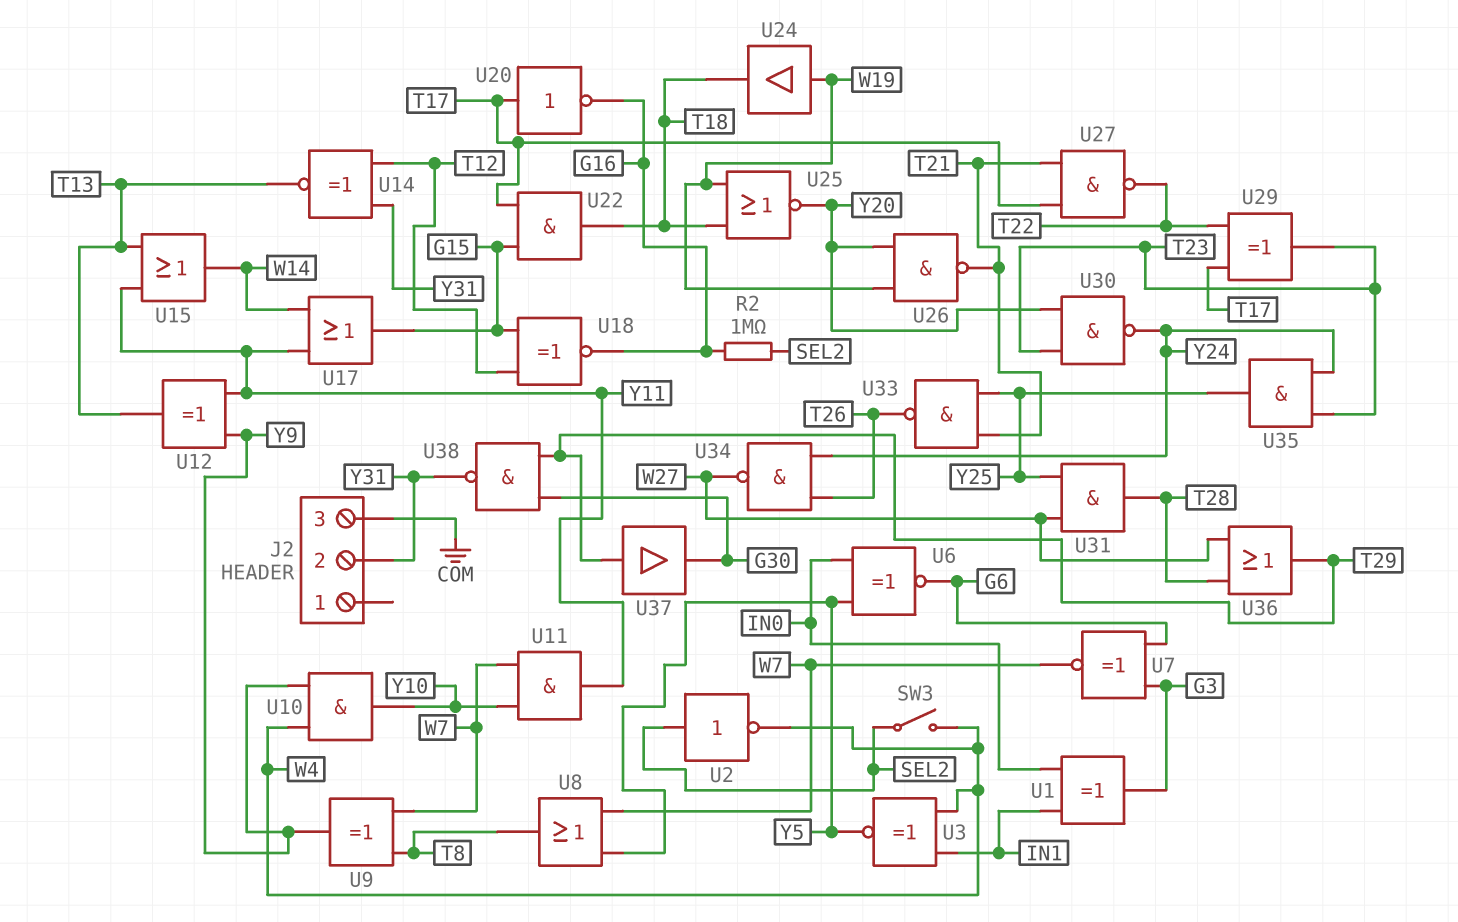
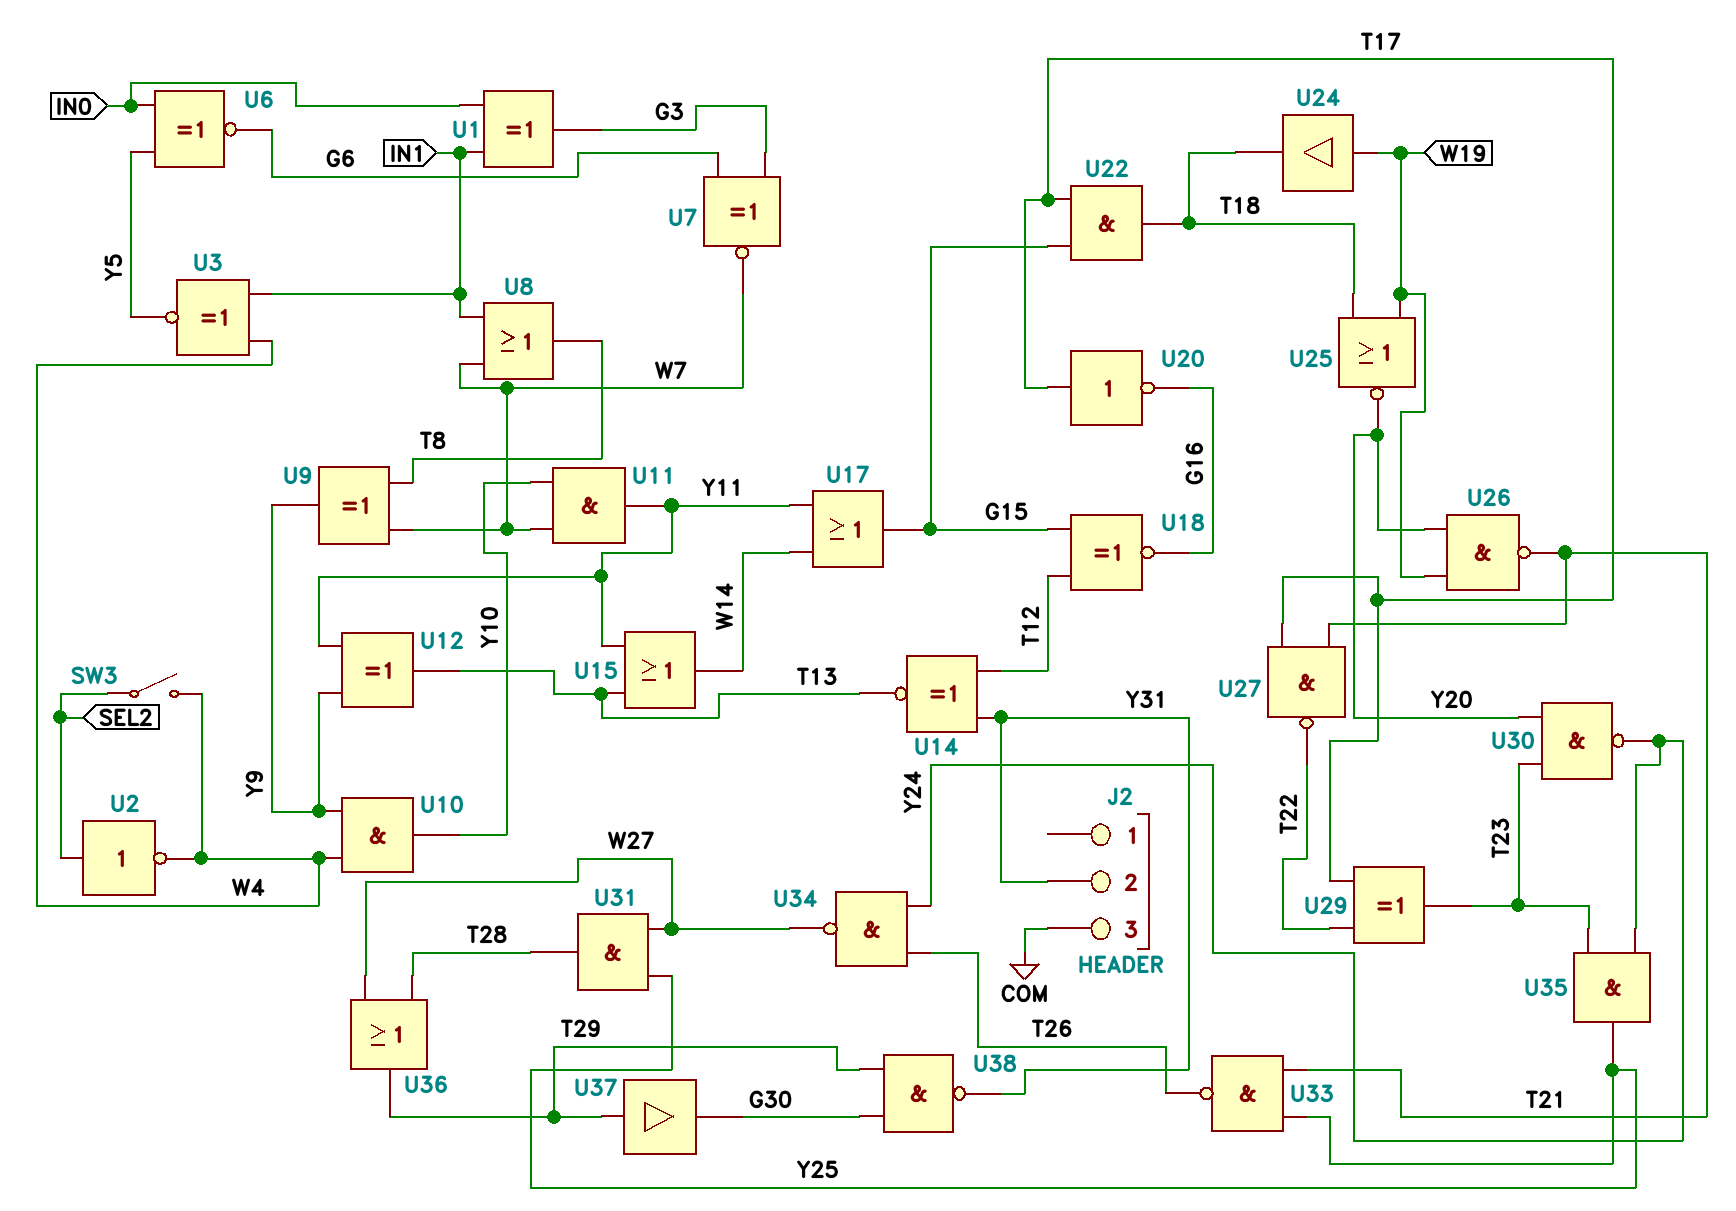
R2: 1M (G16, SEL2) -> none
U8: OR (in W7, in Y5, out T8) -> OR (in IN1, in W7, out T8)

